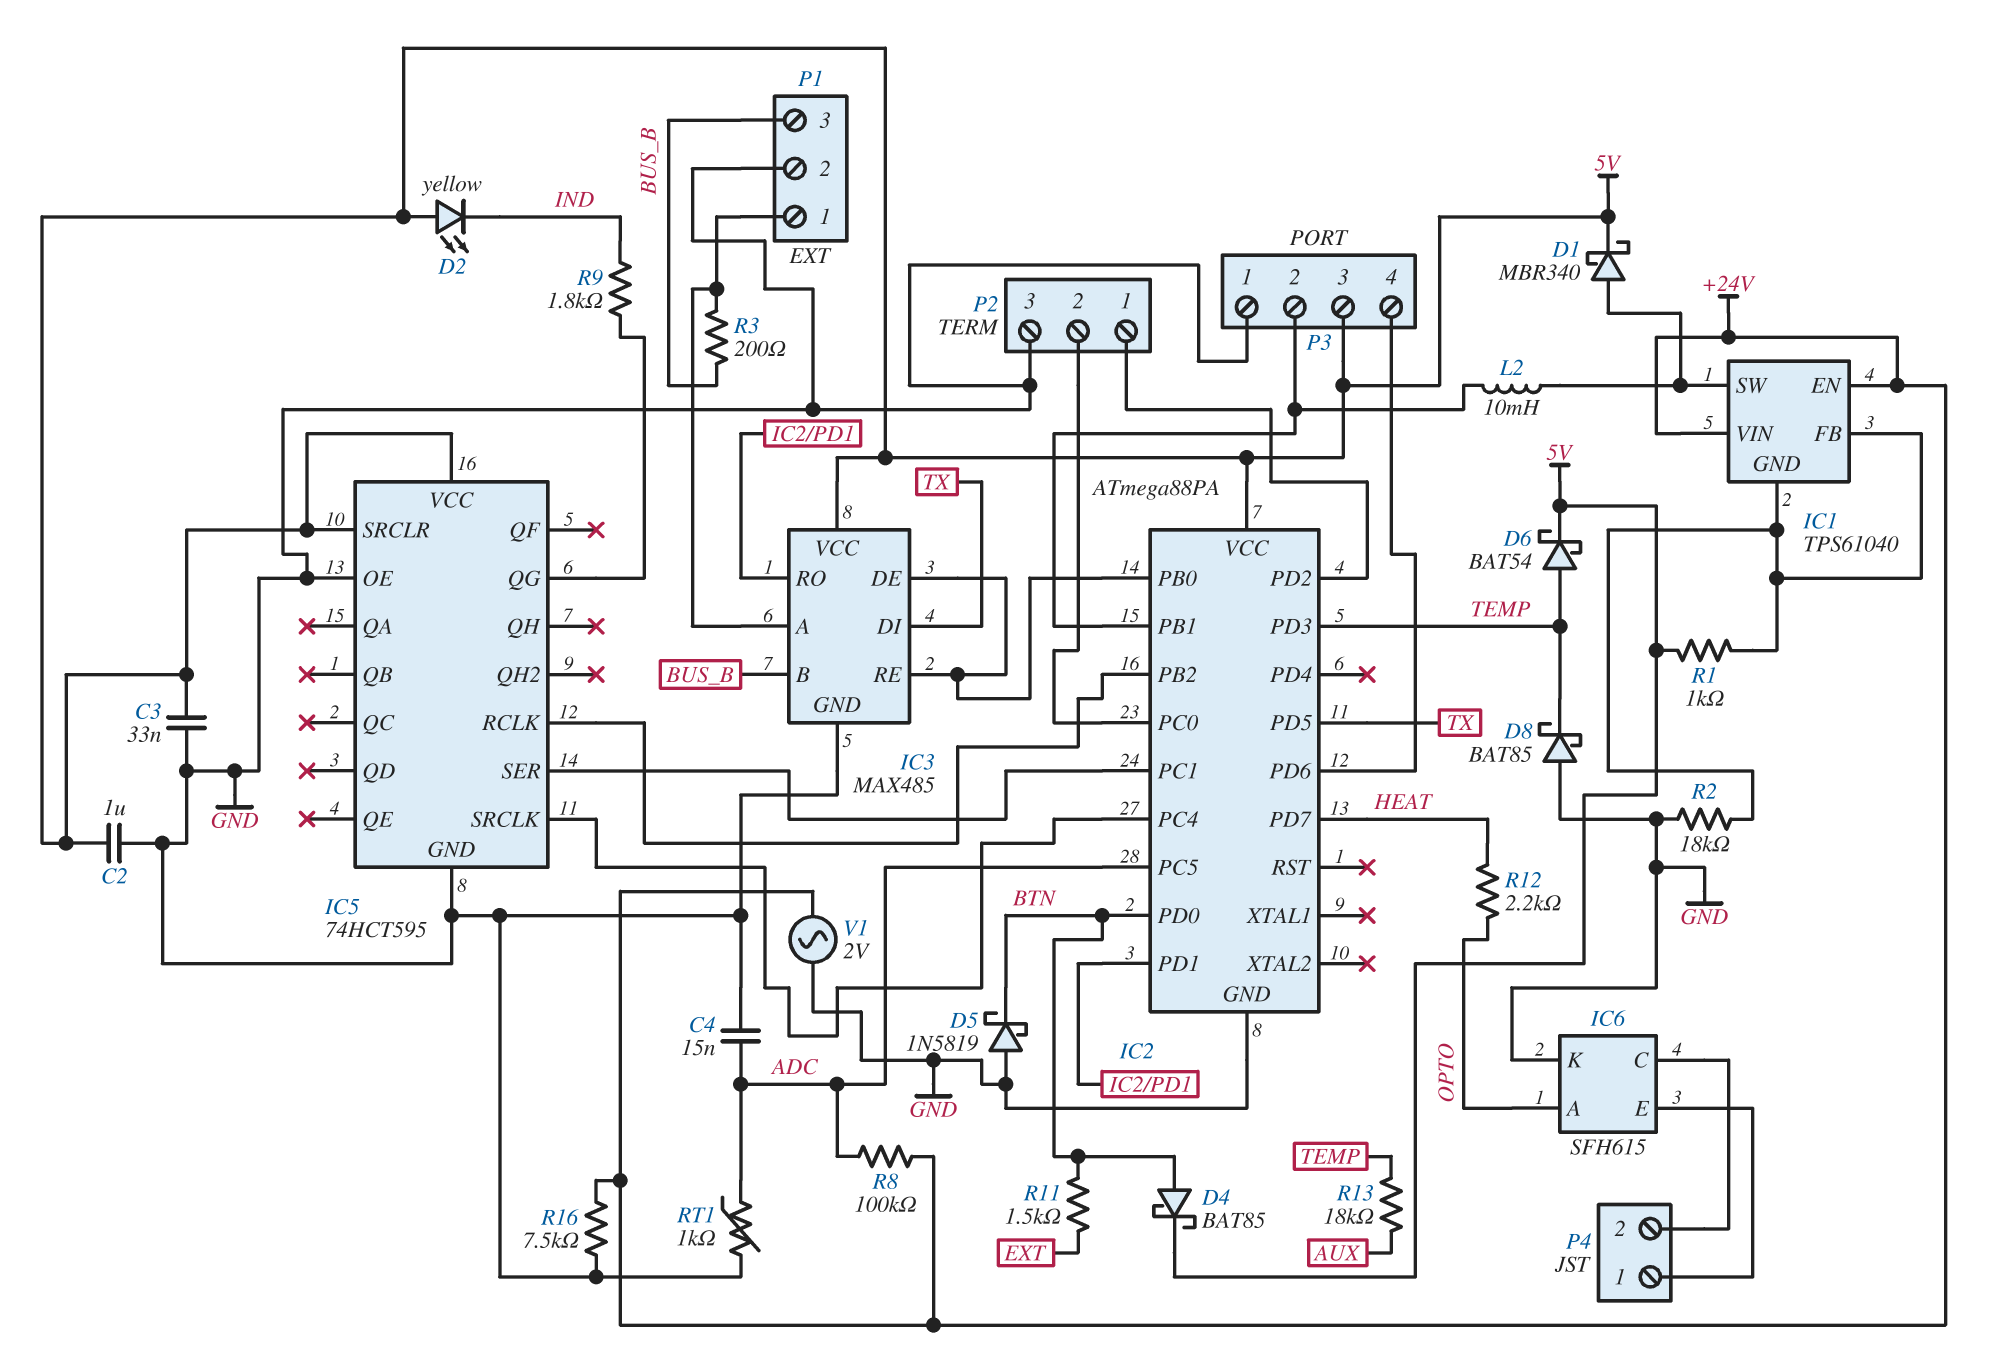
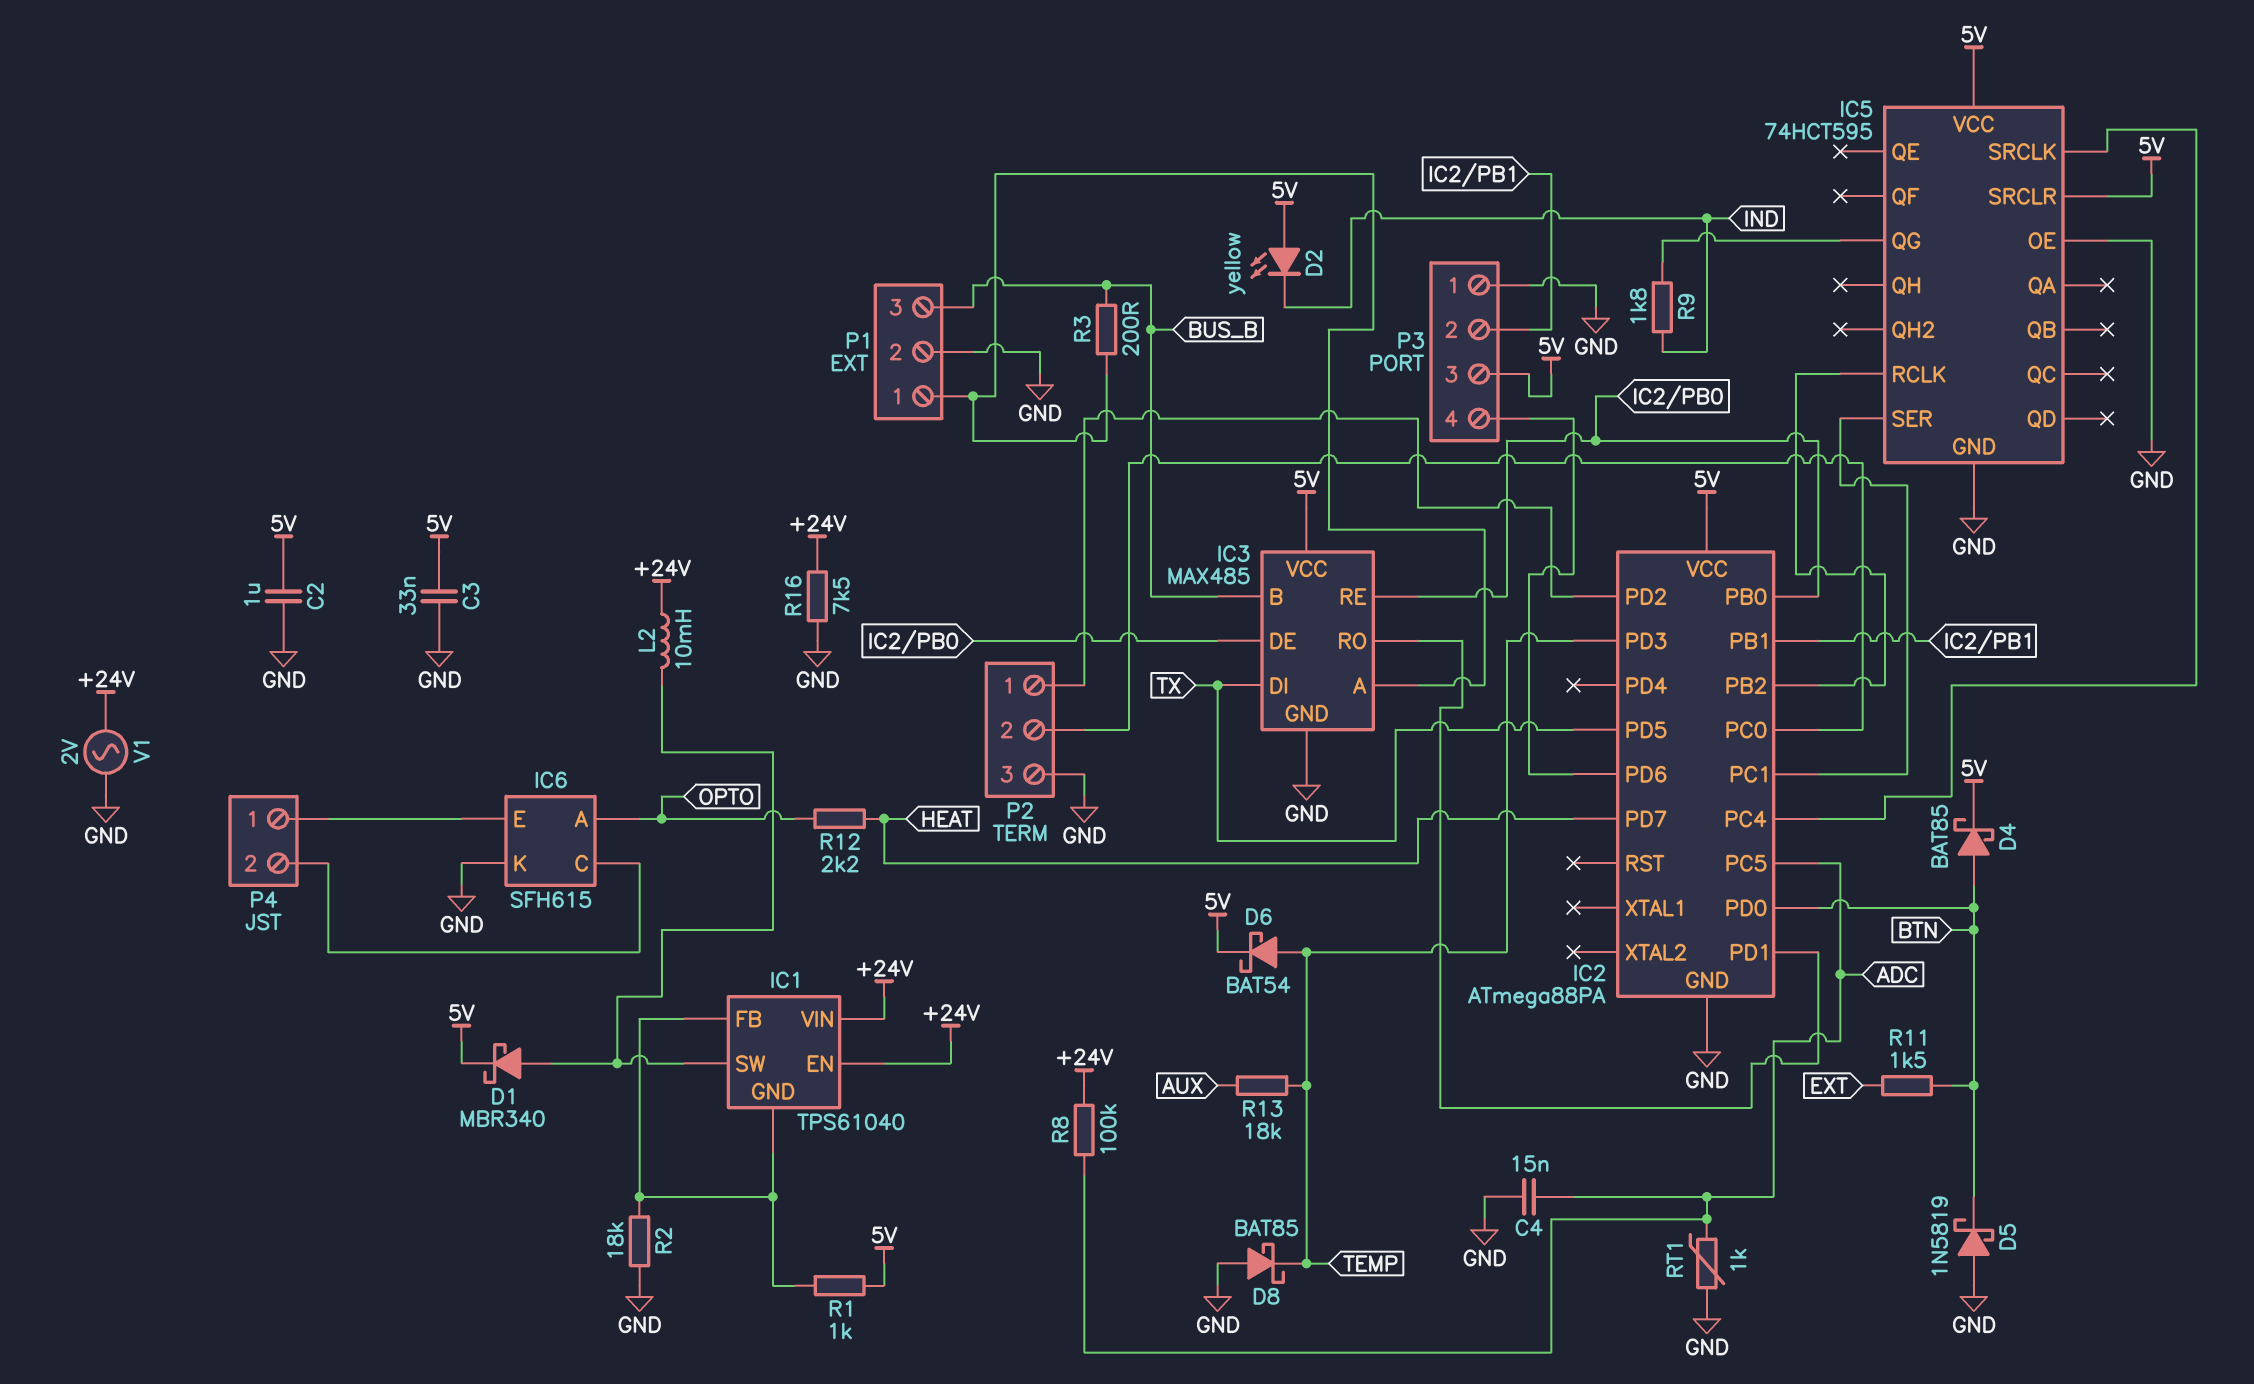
L2: 10mH (IC1/SW, IC2/PB1) -> 10mH (+24V, IC1/SW)

